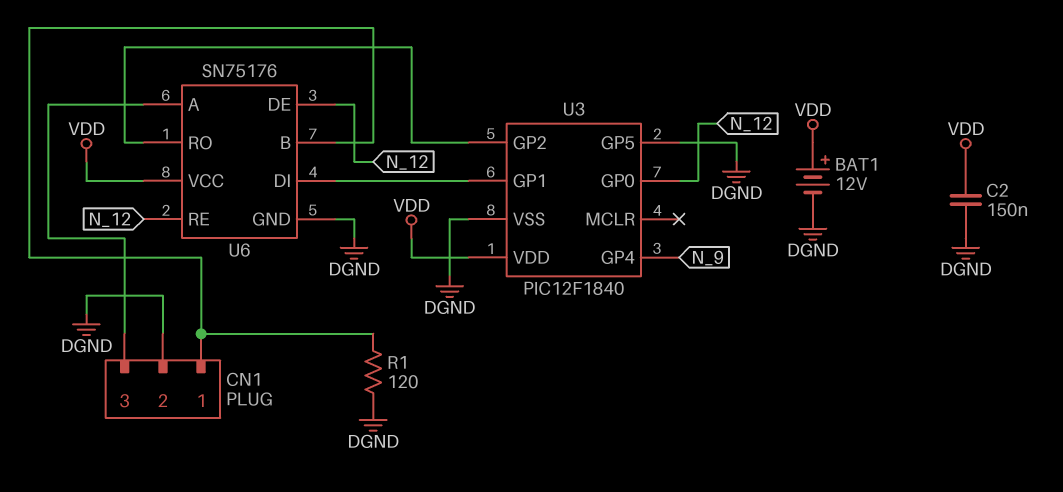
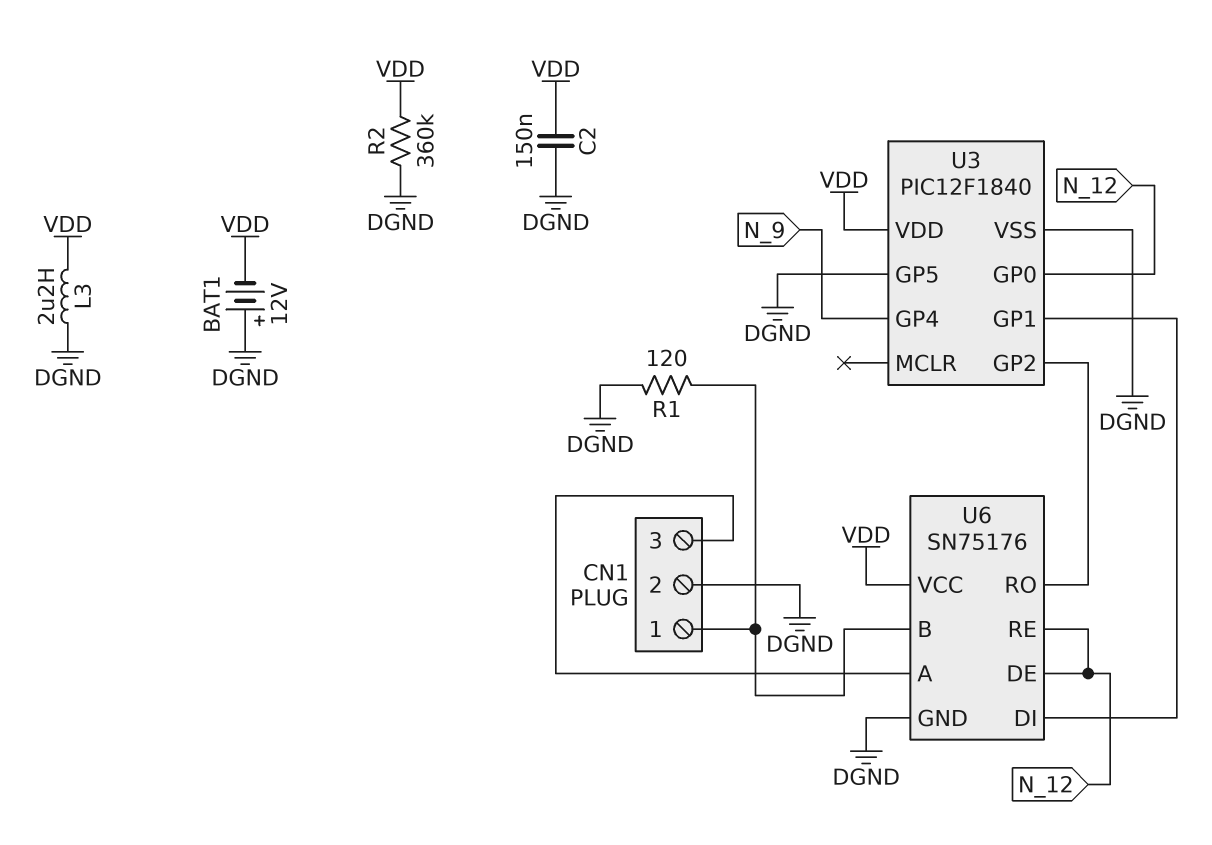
BAT1: 12V (plus VDD, minus DGND) -> 12V (plus DGND, minus VDD)
L3: none -> 2.2uH (DGND, VDD)
R2: none -> 360k (DGND, VDD)

